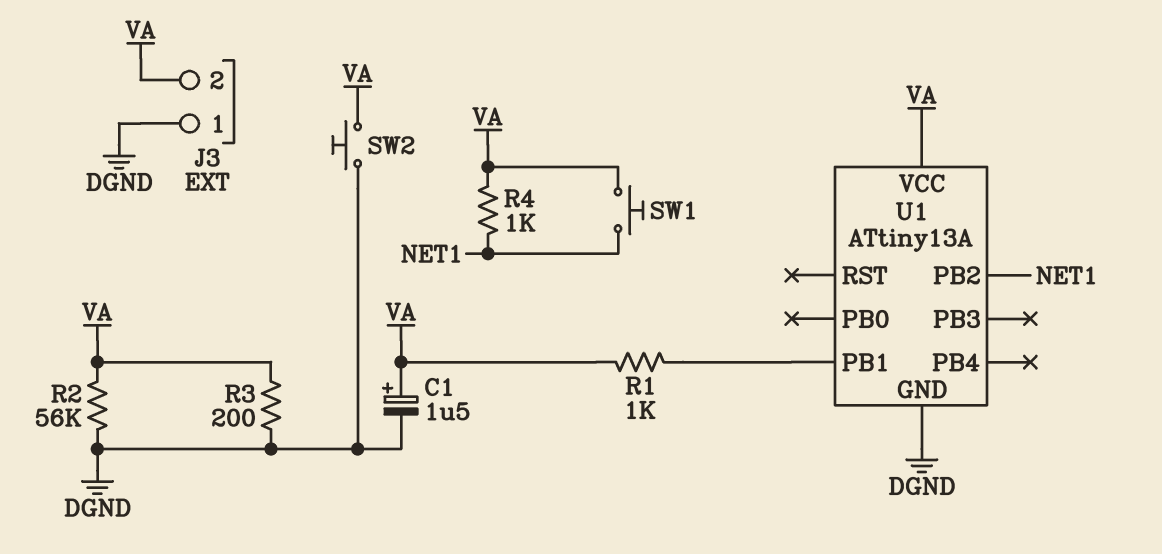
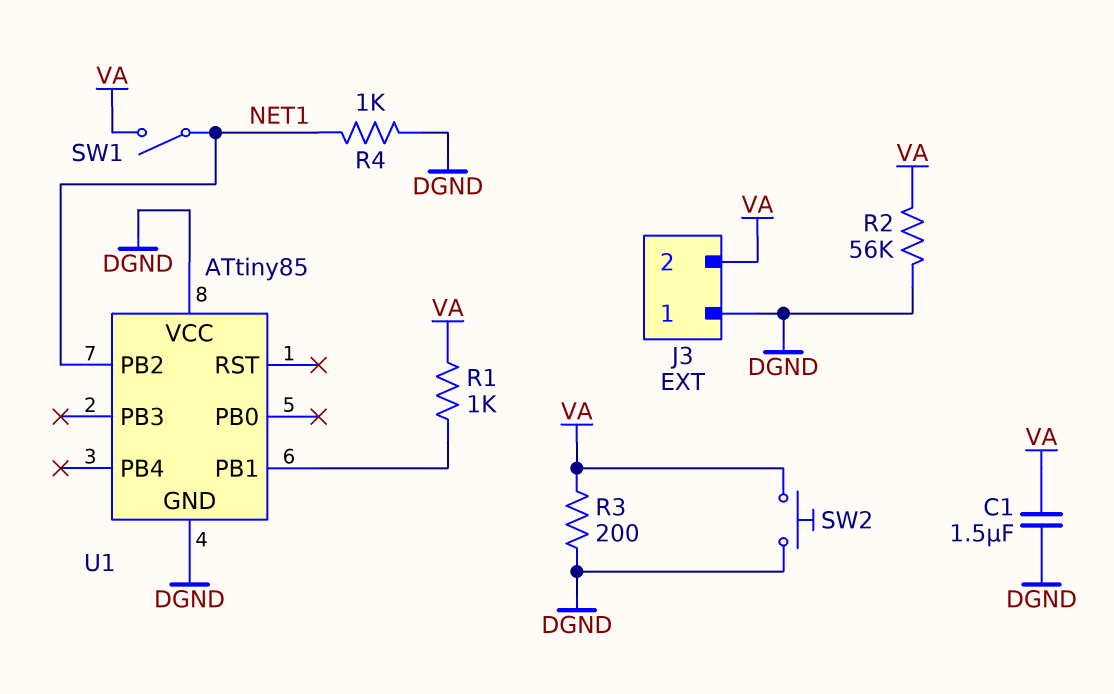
C1: 1.5uF (plus VA, minus DGND) -> 1.5uF (DGND, VA)
R4: 1k (NET1, VA) -> 1k (DGND, NET1)
SW1: button (NET1, VA) -> switch (NET1, VA)
U1: ATtiny13A -> ATtiny85
U1 pin VCC: VA -> DGND

